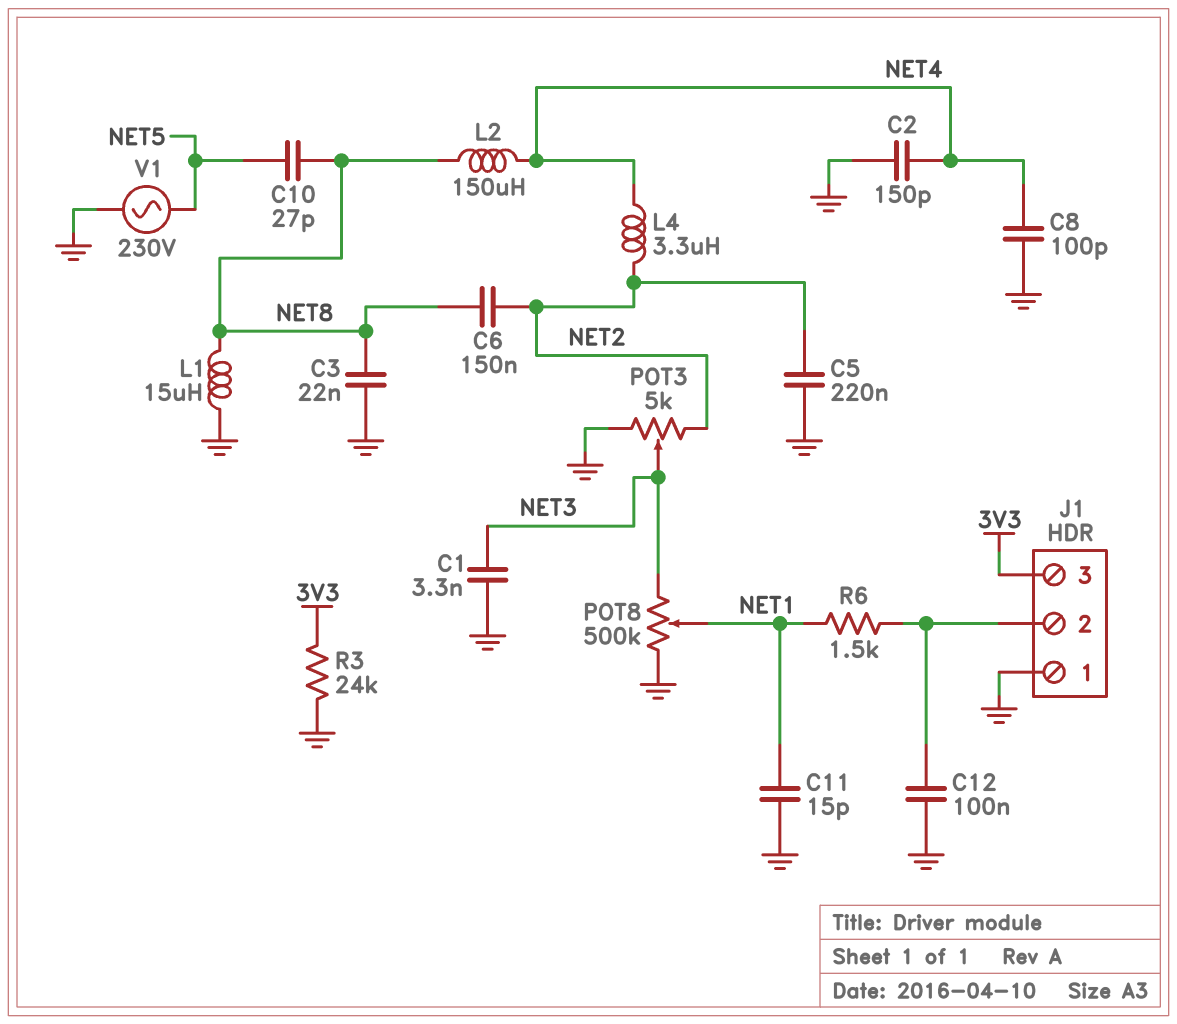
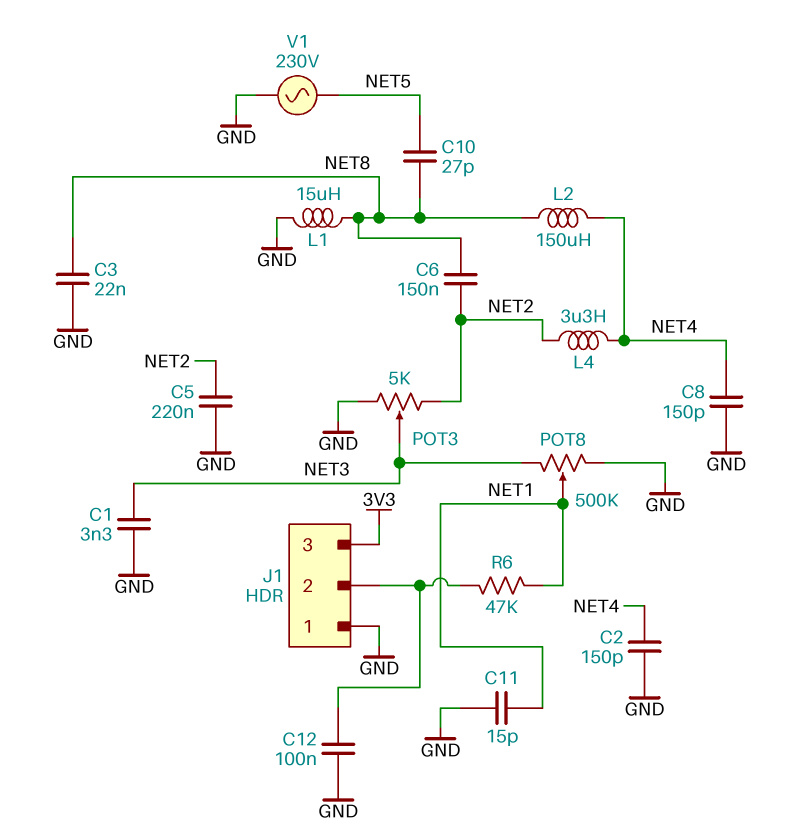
C8: 100pF (GND, NET4) -> 150pF (GND, NET4)
R3: 24k (3V3, GND) -> none
R6: 1.5k (J1/2, NET1) -> 47k (J1/2, NET1)

